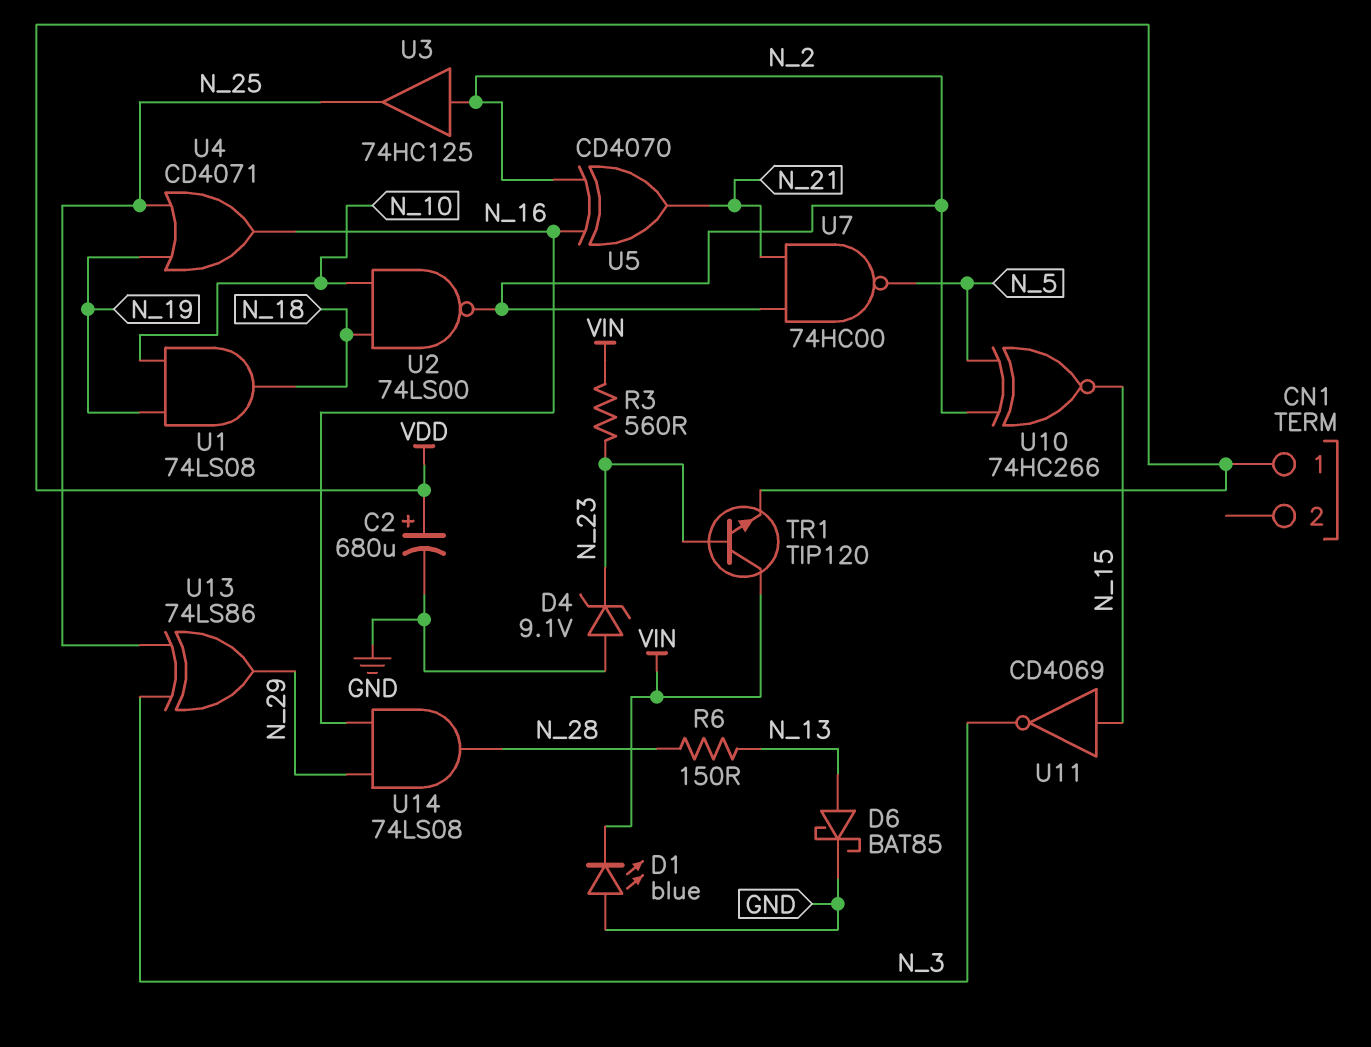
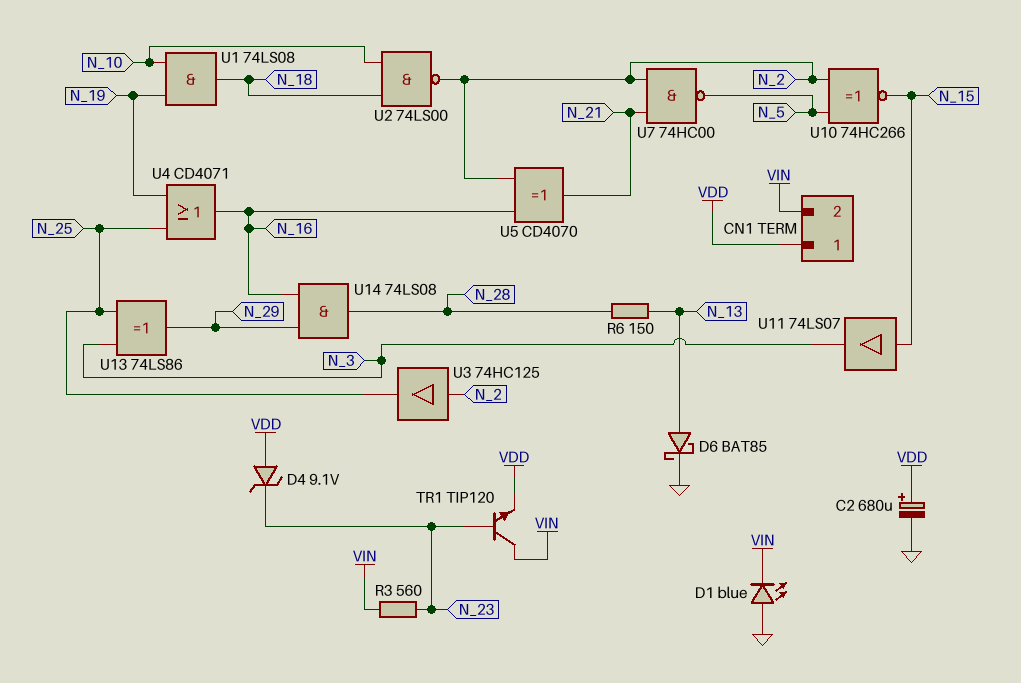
CN1 pin 2: none -> VIN
D4: zener 9.1V (A GND, K N_23) -> zener 9.1V (A VDD, K N_23)
U11: NOT CD4069 (in N_15, out N_3) -> buffer 74LS07 (in N_15, out N_3)

